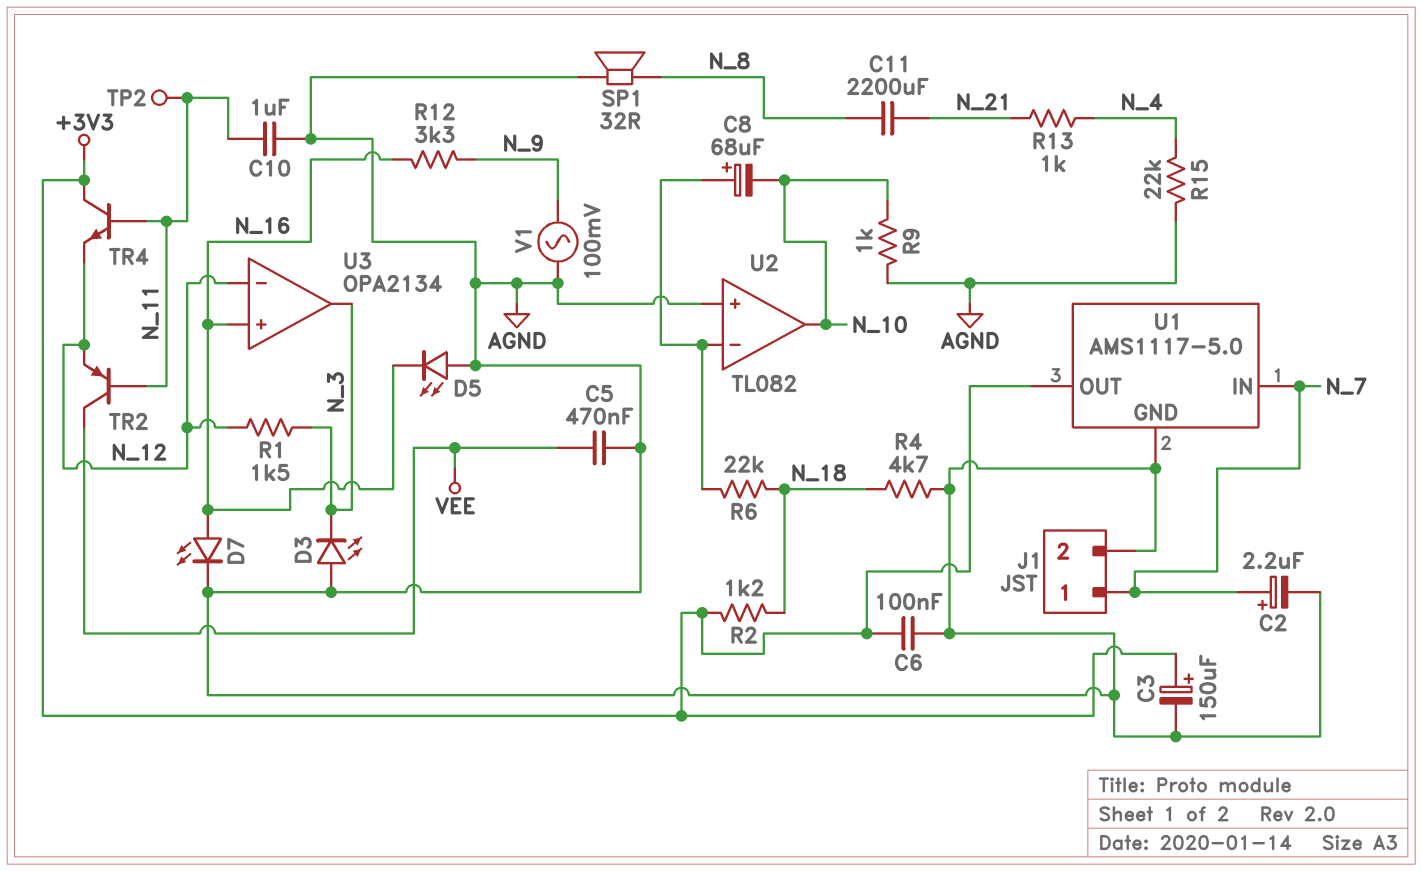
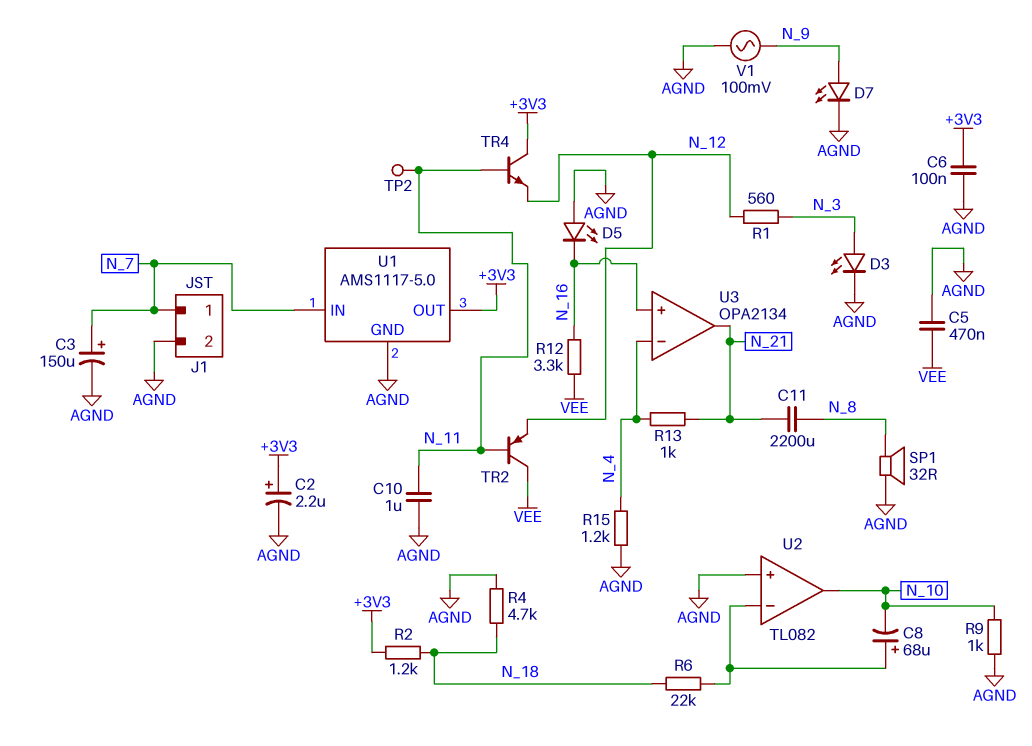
C2: 2.2uF (plus N_7, minus AGND) -> 2.2uF (plus +3V3, minus AGND)
C3: 150uF (plus +3V3, minus AGND) -> 150uF (plus N_7, minus AGND)
D3: LED (A AGND, K N_3) -> LED (A N_3, K AGND)
D7: LED (A N_16, K AGND) -> LED (A N_9, K AGND)
R1: 1.5k (N_3, N_12) -> 560 (N_3, N_12)
R12: 3.3k (N_9, N_16) -> 3.3k (N_16, VEE)
R15: 22k (AGND, N_4) -> 1.2k (AGND, N_4)
U3 pin in-: N_12 -> N_4
U3 pin out: N_3 -> N_21

